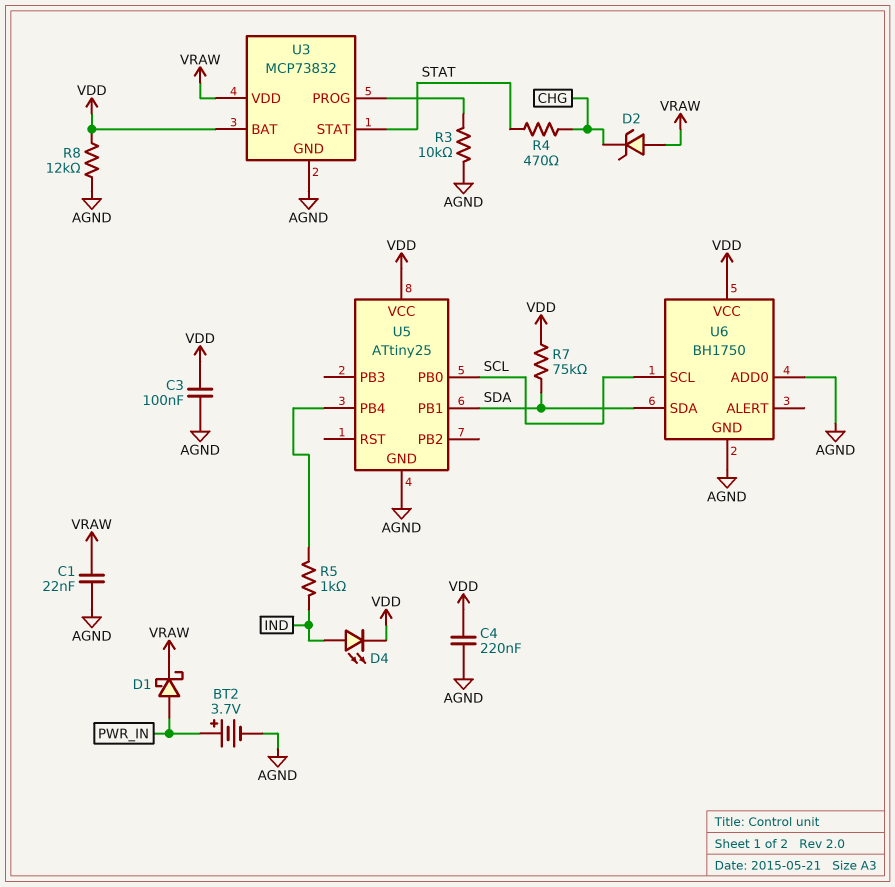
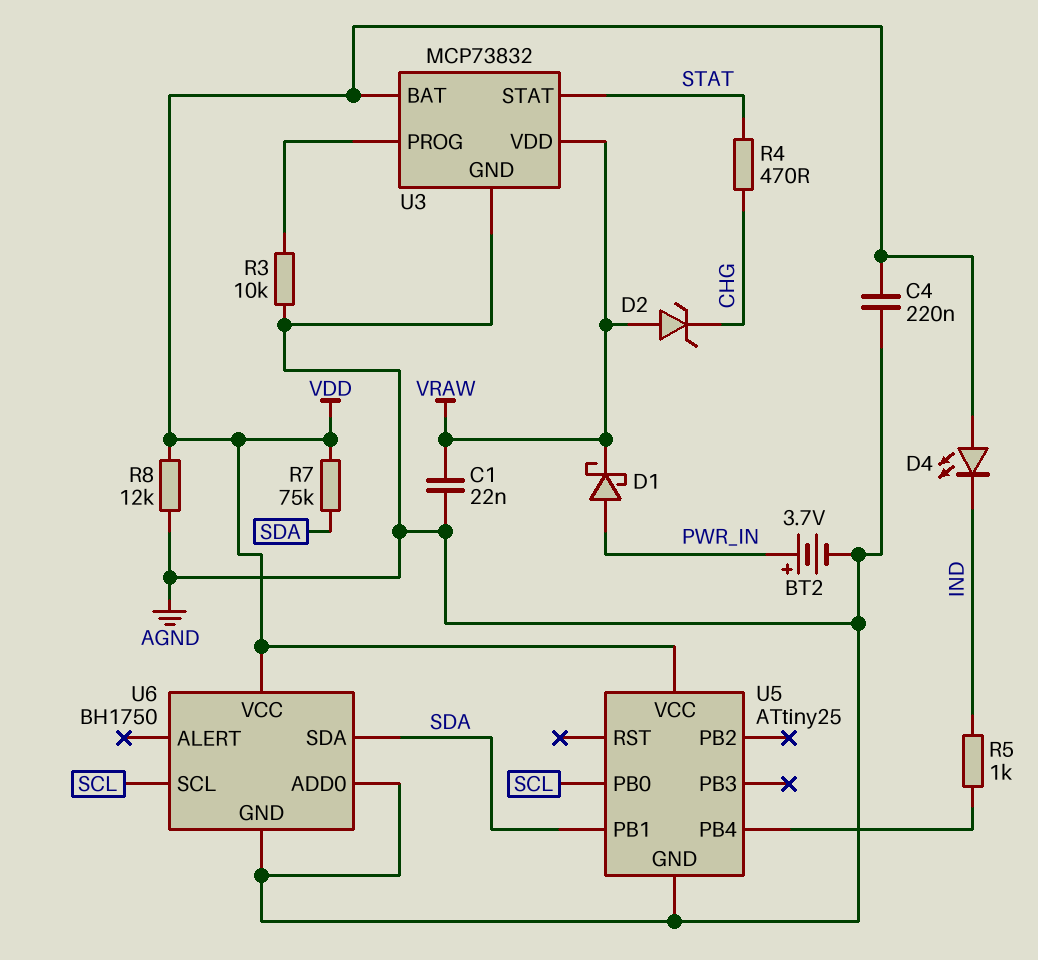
C3: 100nF (AGND, VDD) -> none
D4: LED (A IND, K VDD) -> LED (A VDD, K IND)

